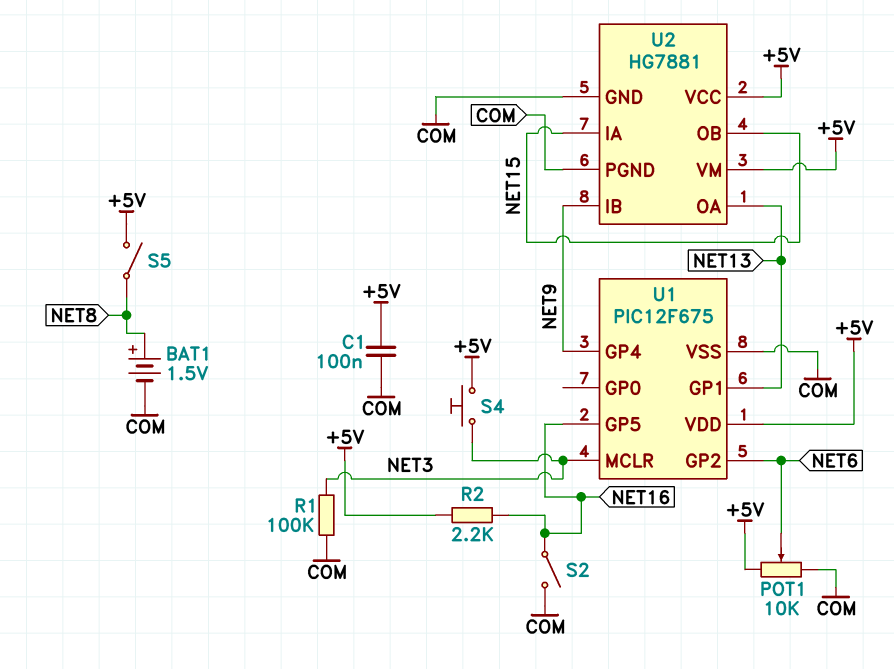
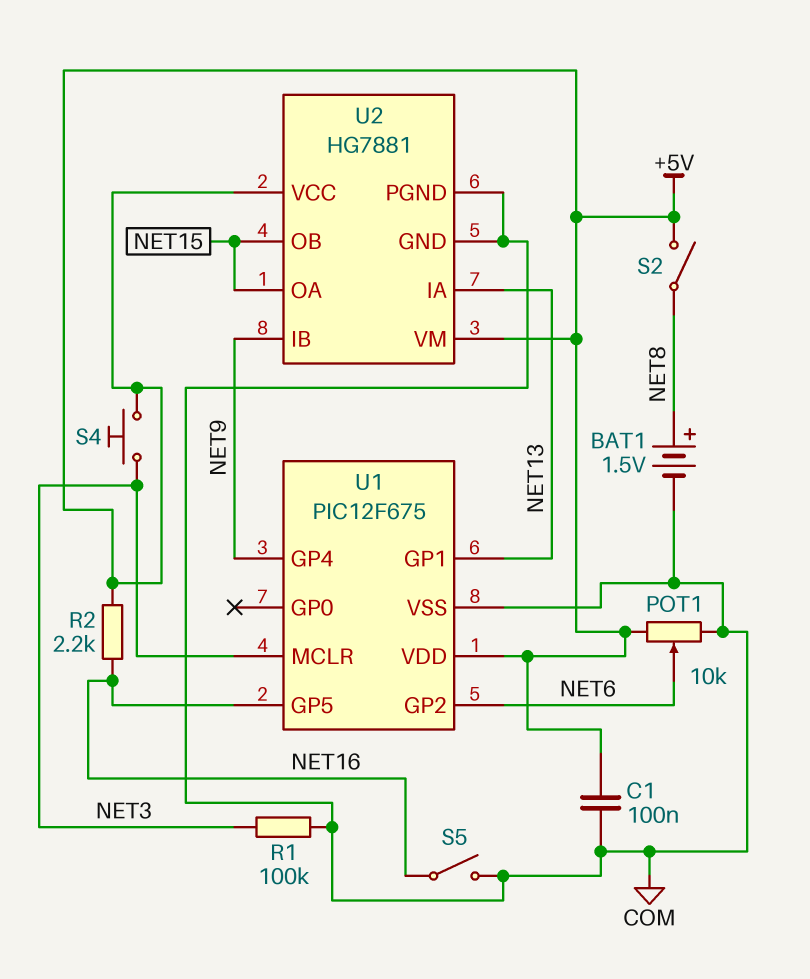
S2: switch (COM, NET16) -> switch (+5V, NET8)
S5: switch (+5V, NET8) -> switch (COM, NET16)
U2 pin IA: NET15 -> NET13
U2 pin OA: NET13 -> NET15

